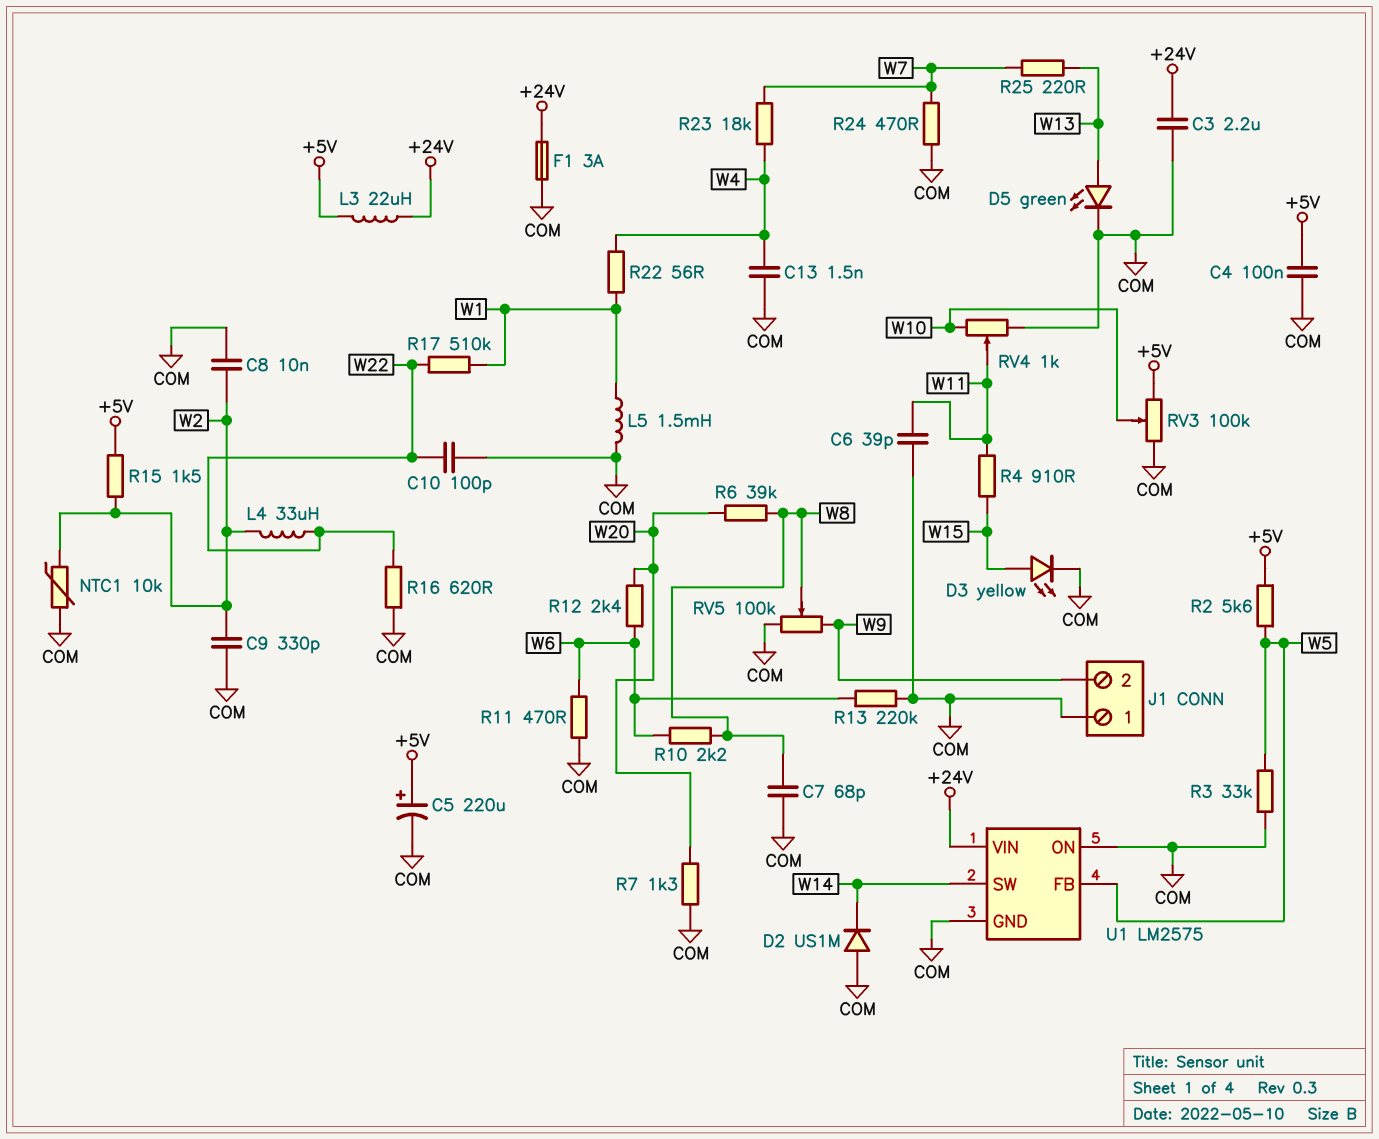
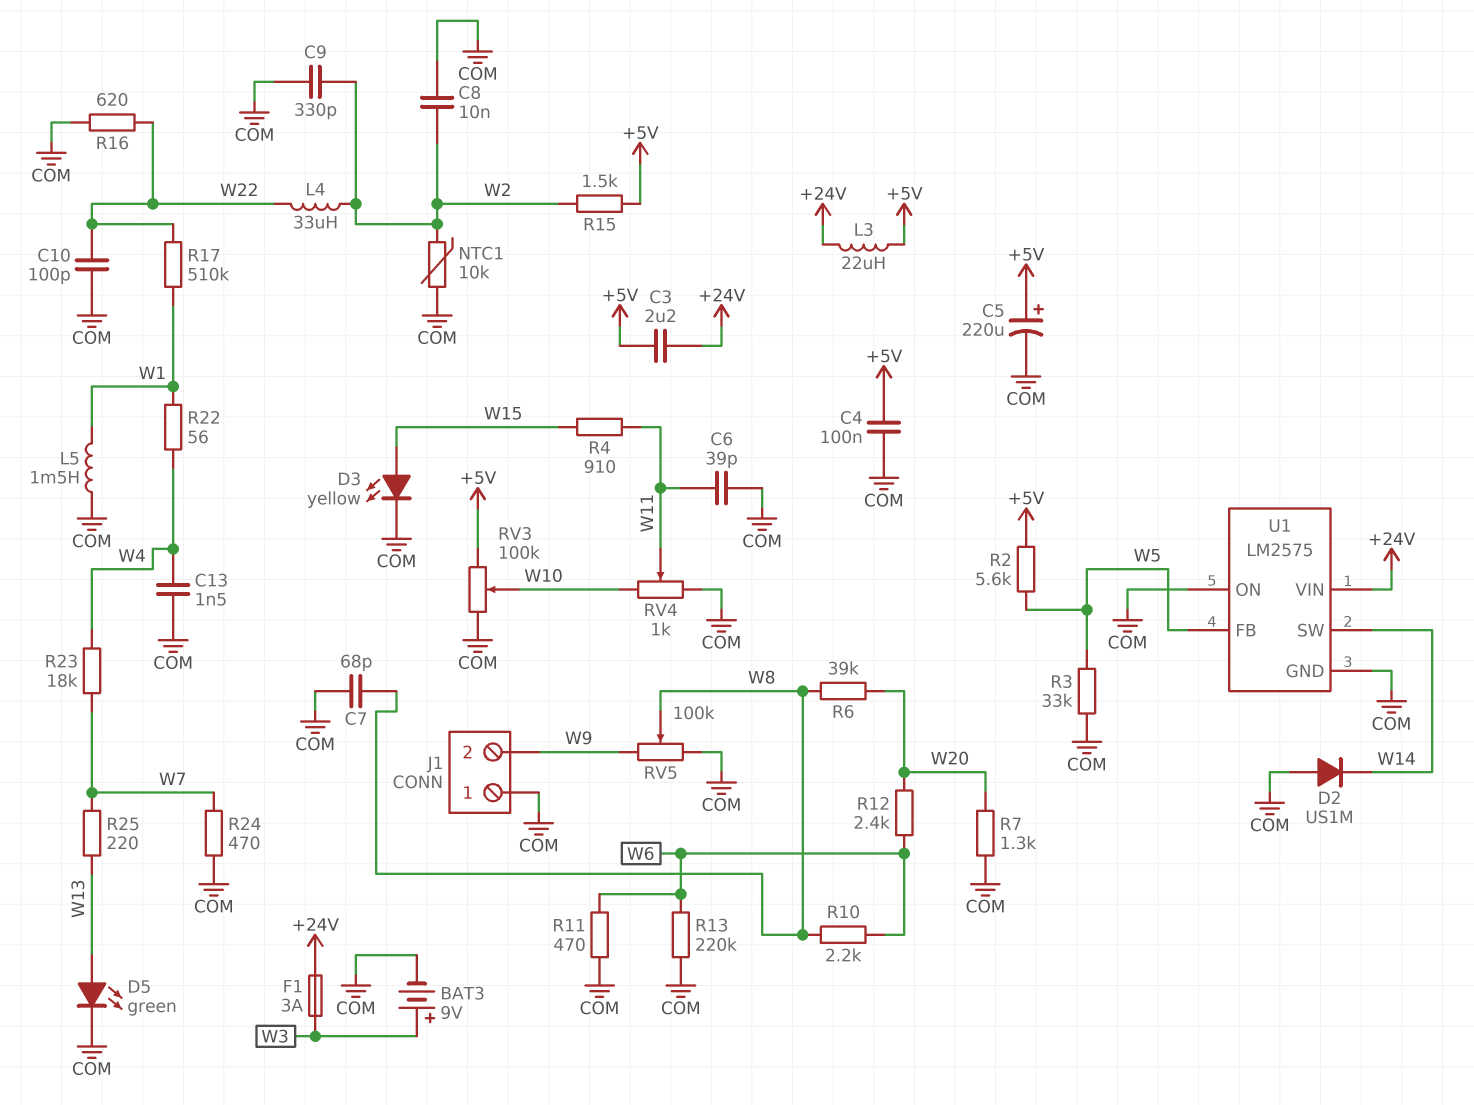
BAT3: none -> 9V (plus W3, minus COM)
C3: 2.2uF (+24V, COM) -> 2.2uF (+5V, +24V)
F1: 3A (+24V, COM) -> 3A (+24V, W3)

